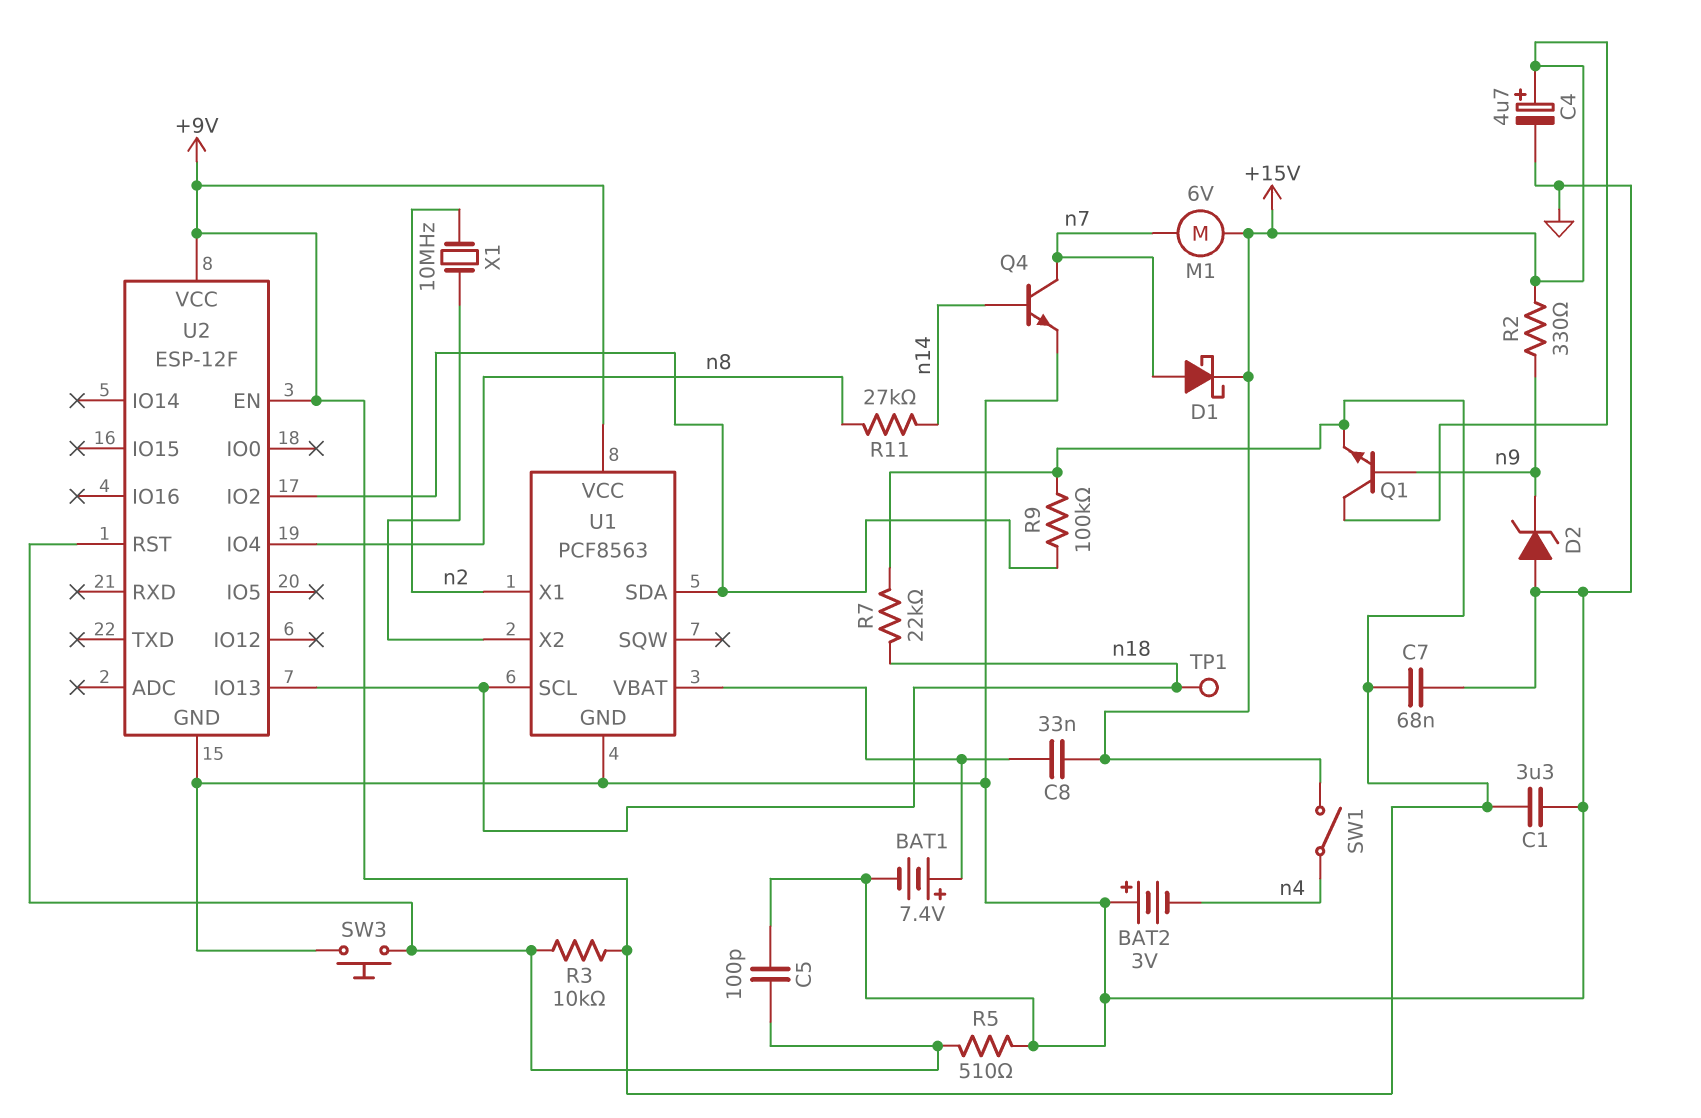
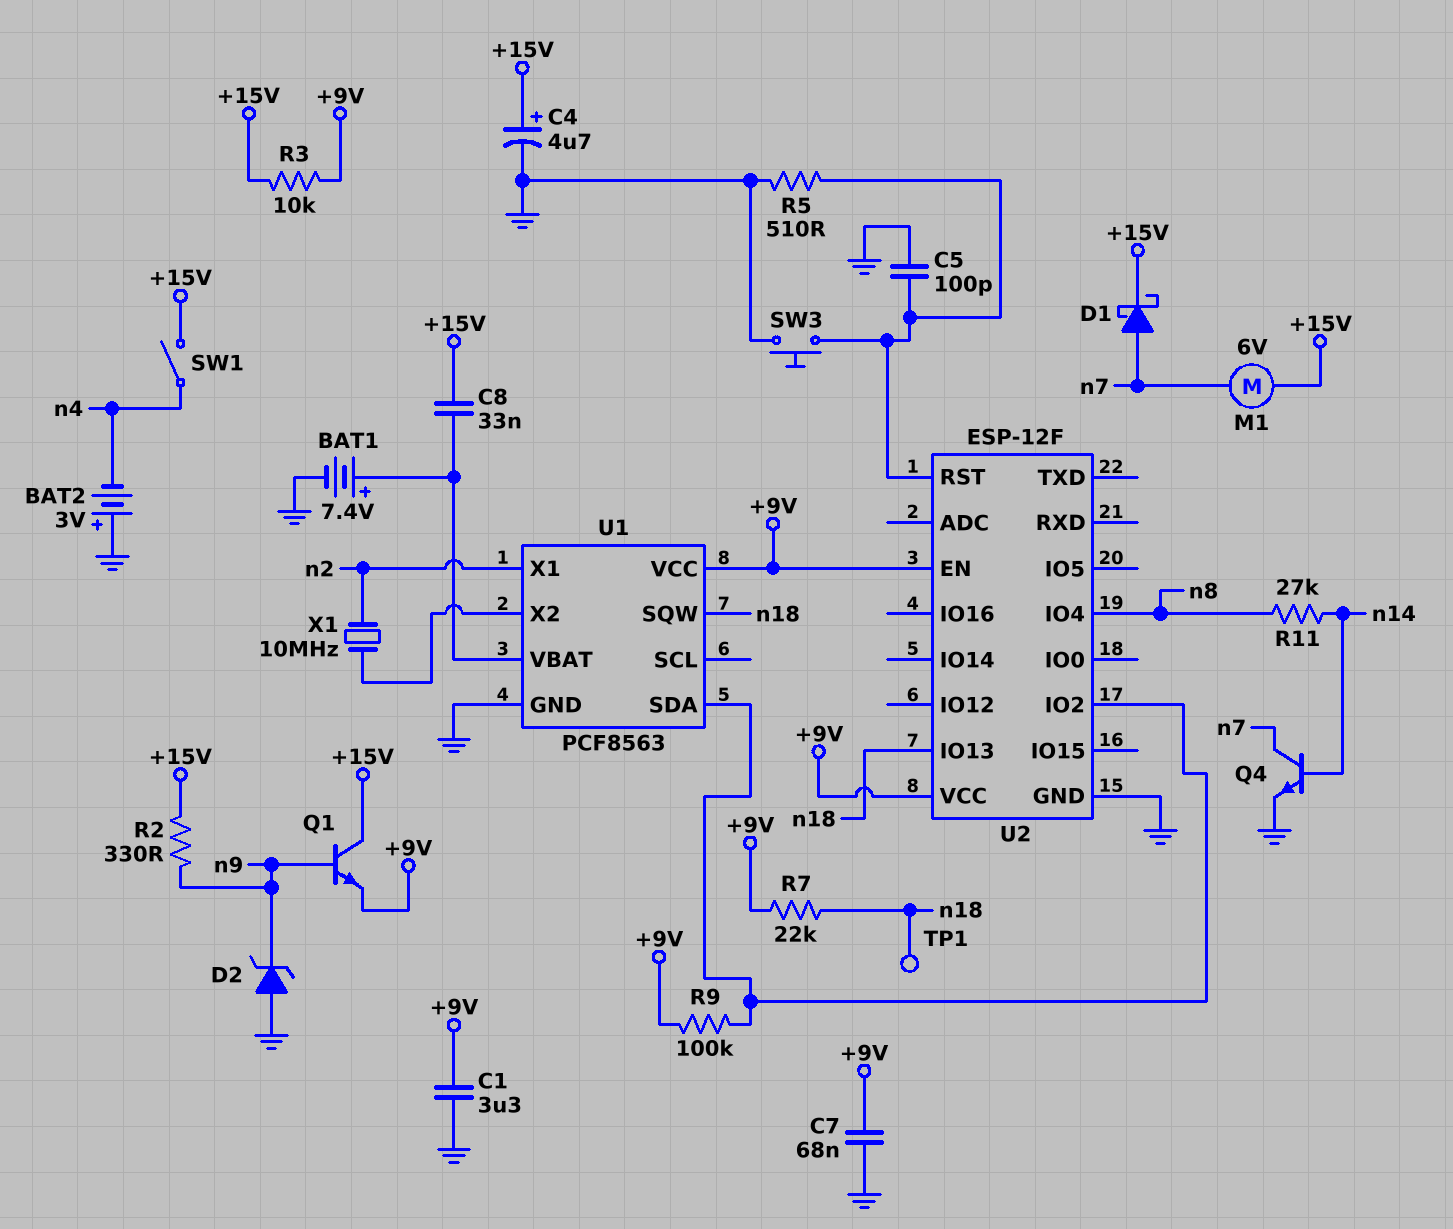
R3: 10k (+9V, U2/RST) -> 10k (+9V, +15V)
U1 pin SCL: n18 -> none
U1 pin SQW: none -> n18

